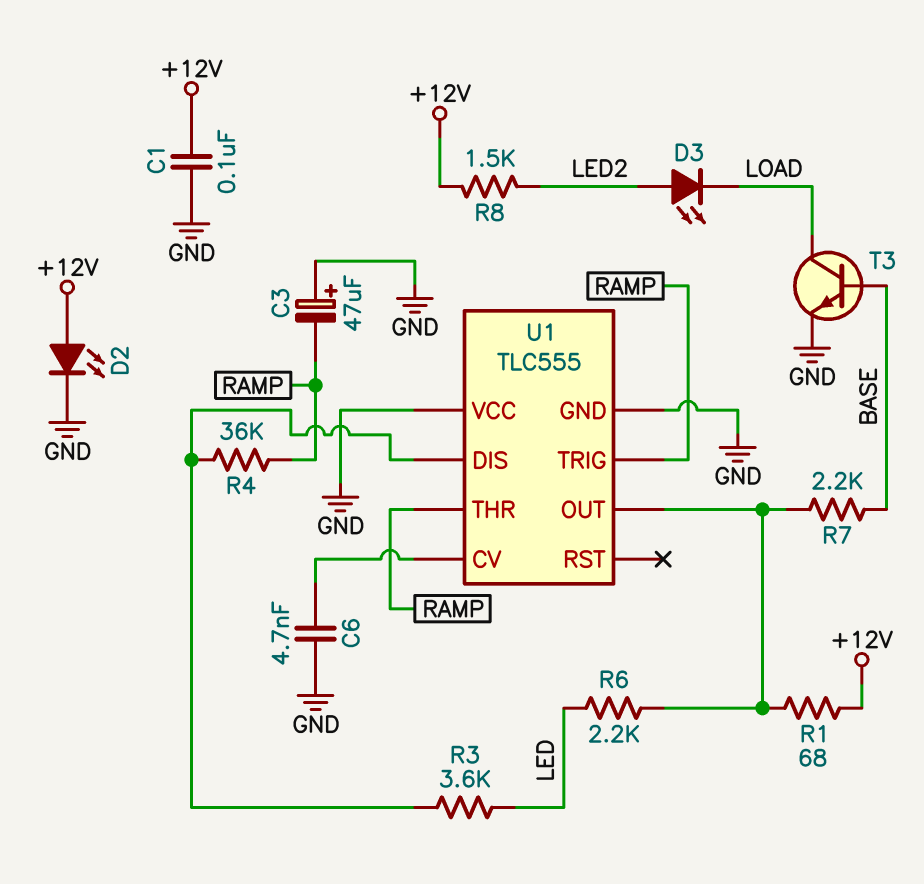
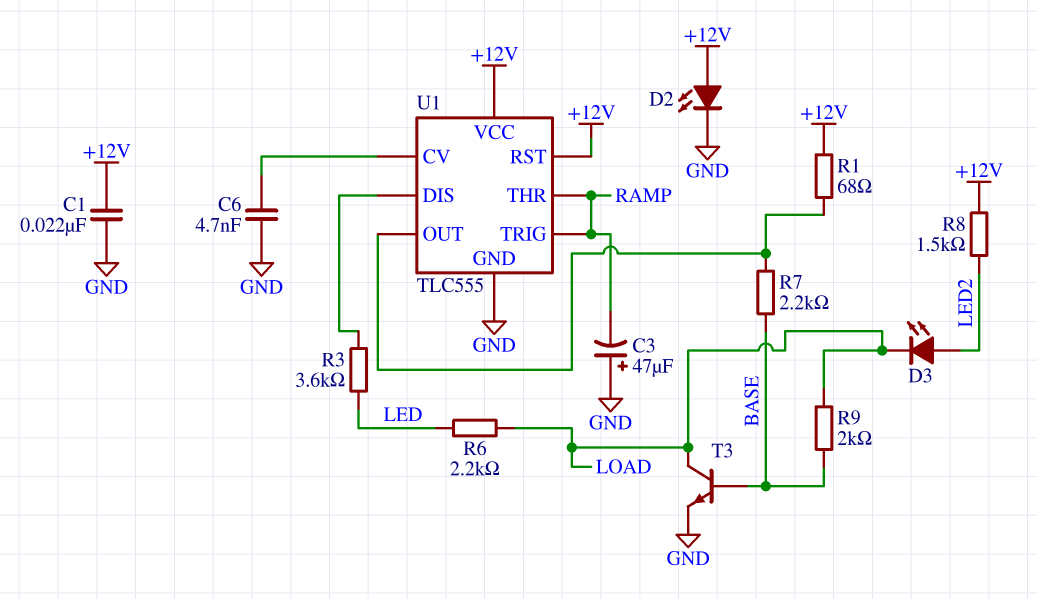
C1: 100nF (+12V, GND) -> 22nF (+12V, GND)
R4: 36k (RAMP, U1/DIS) -> none
R6: 2.2k (LED, U1/OUT) -> 2.2k (LED, LOAD)
R9: none -> 2k (BASE, LOAD)
U1 pin RST: none -> +12V
U1 pin VCC: GND -> +12V

